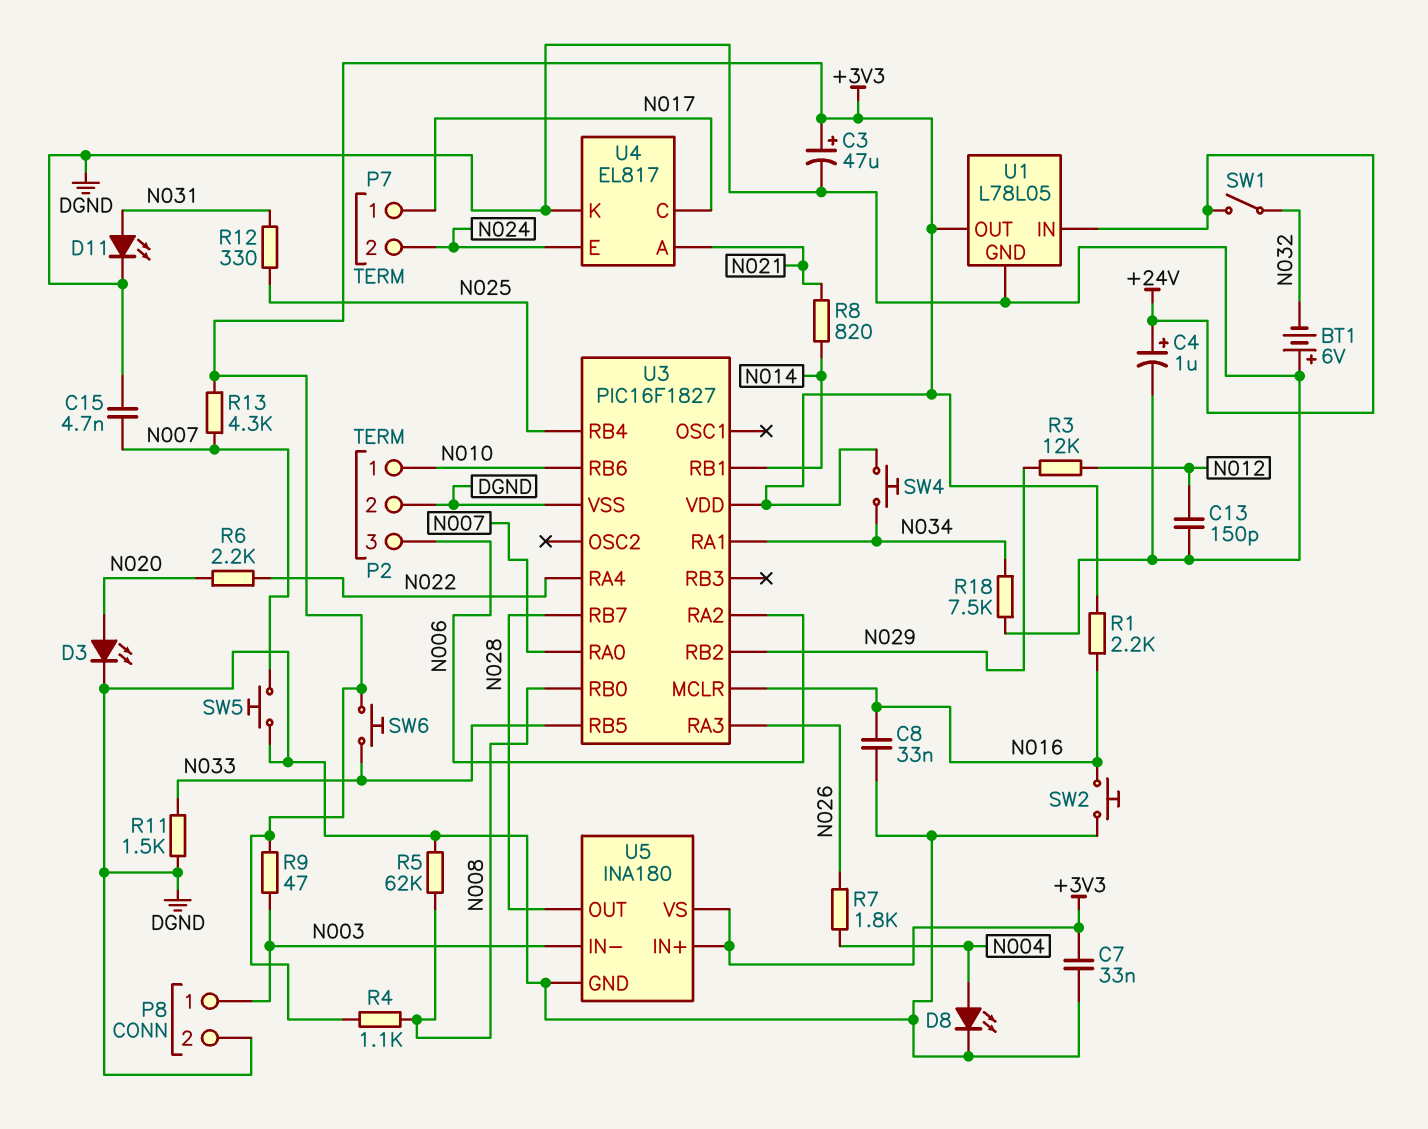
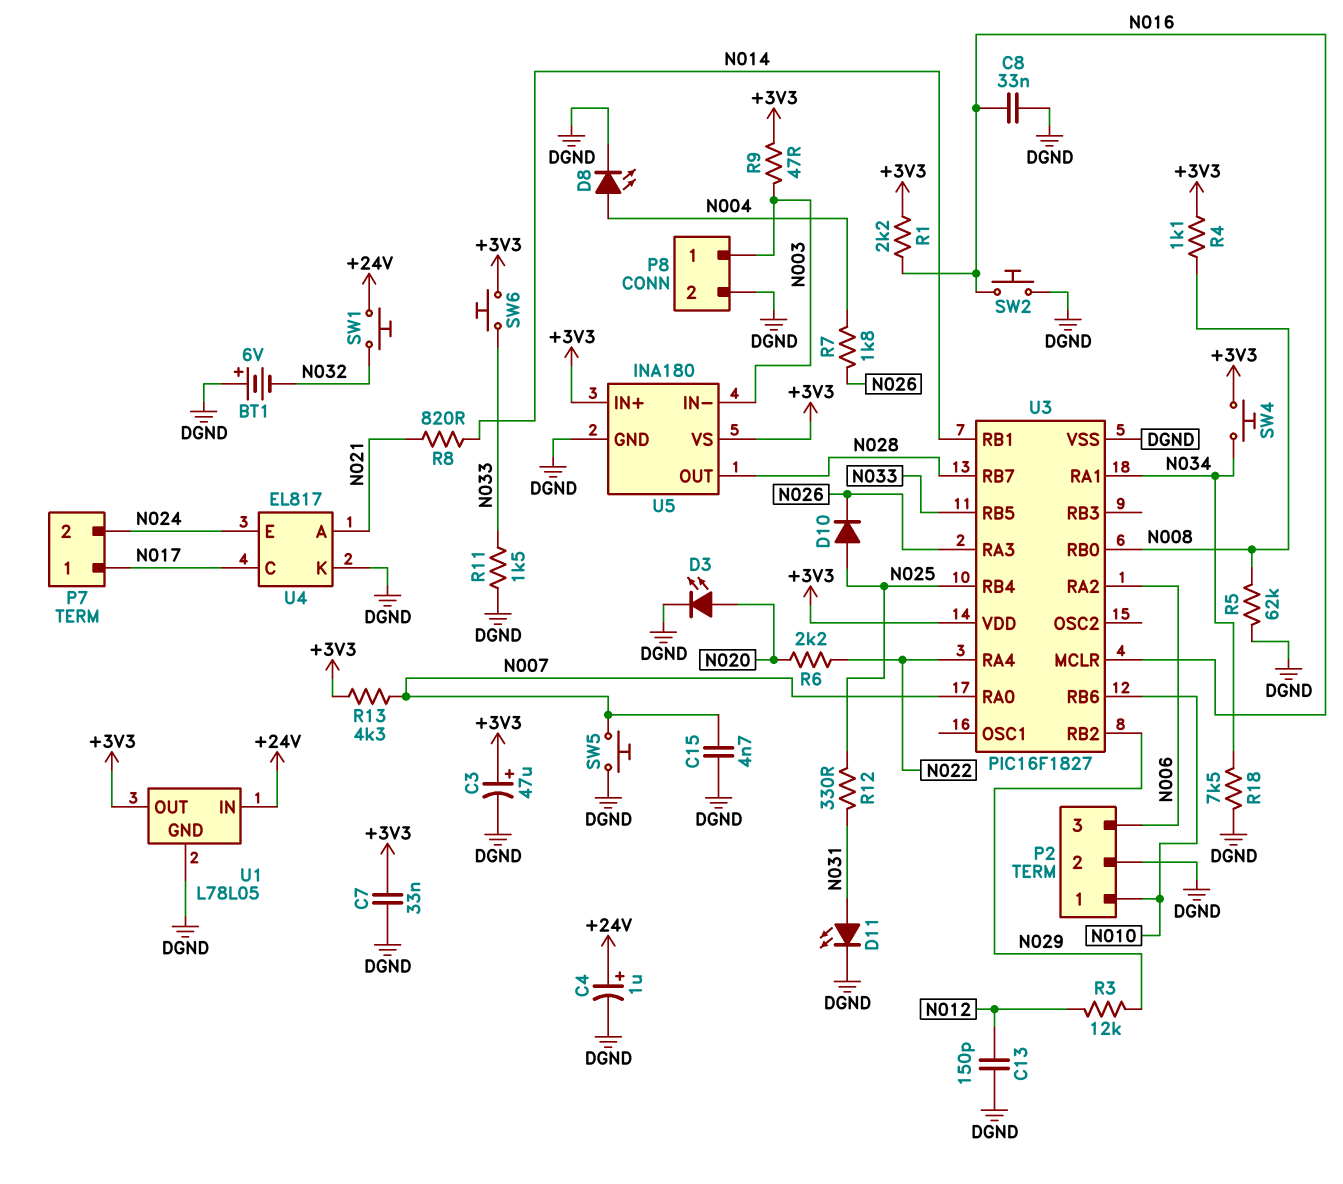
D10: none -> diode (A N025, K N026)
SW1: switch (+24V, N032) -> button (+24V, N032)

